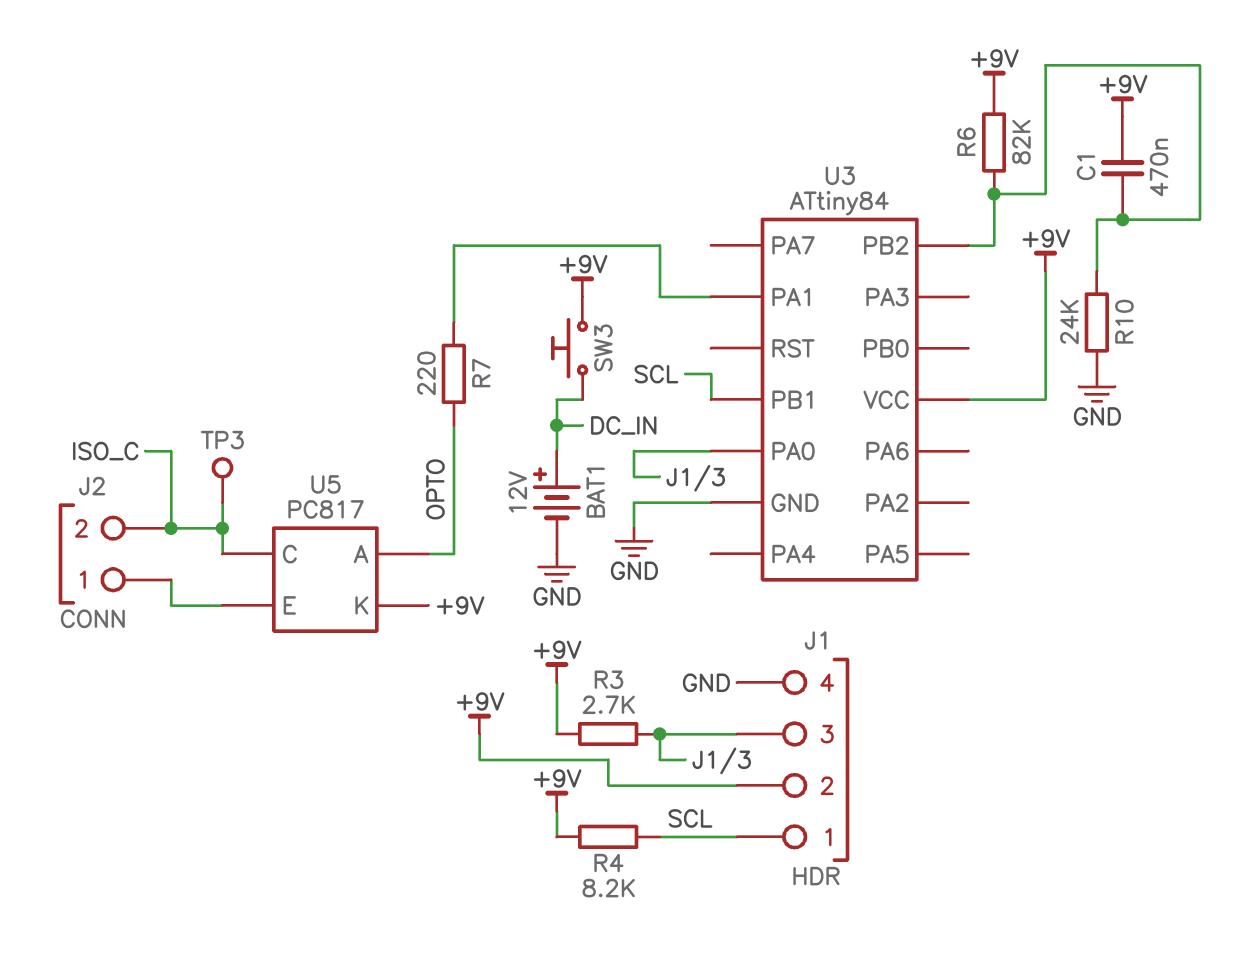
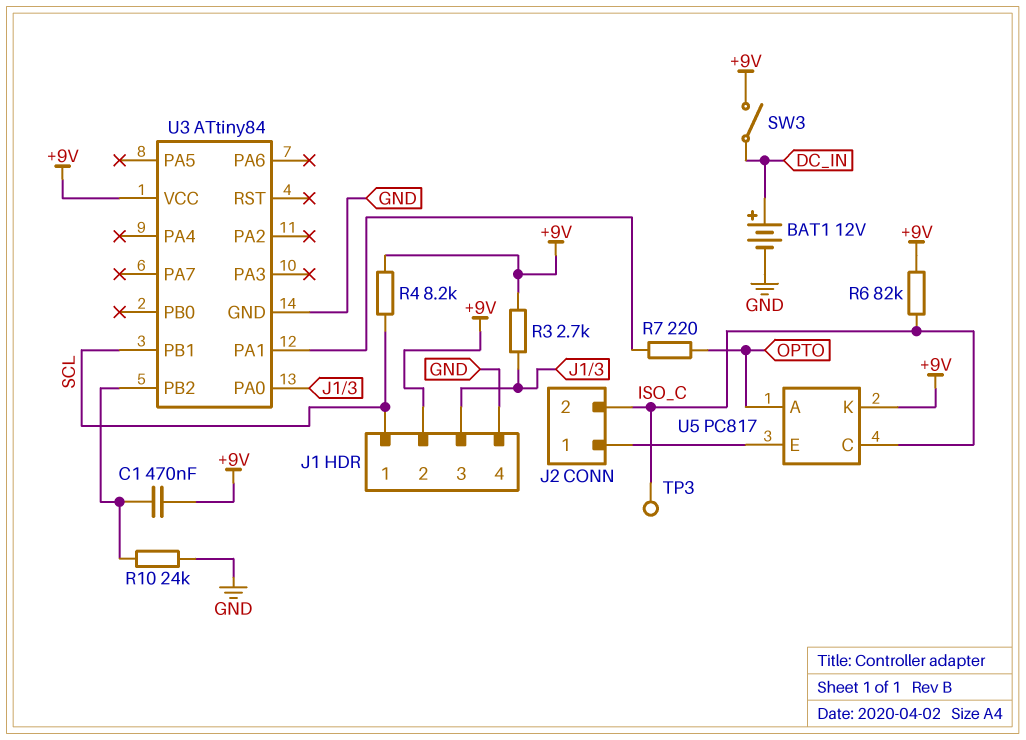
R6: 82k (+9V, U3/PB2) -> 82k (+9V, ISO_C)
SW3: button (+9V, DC_IN) -> switch (+9V, DC_IN)

